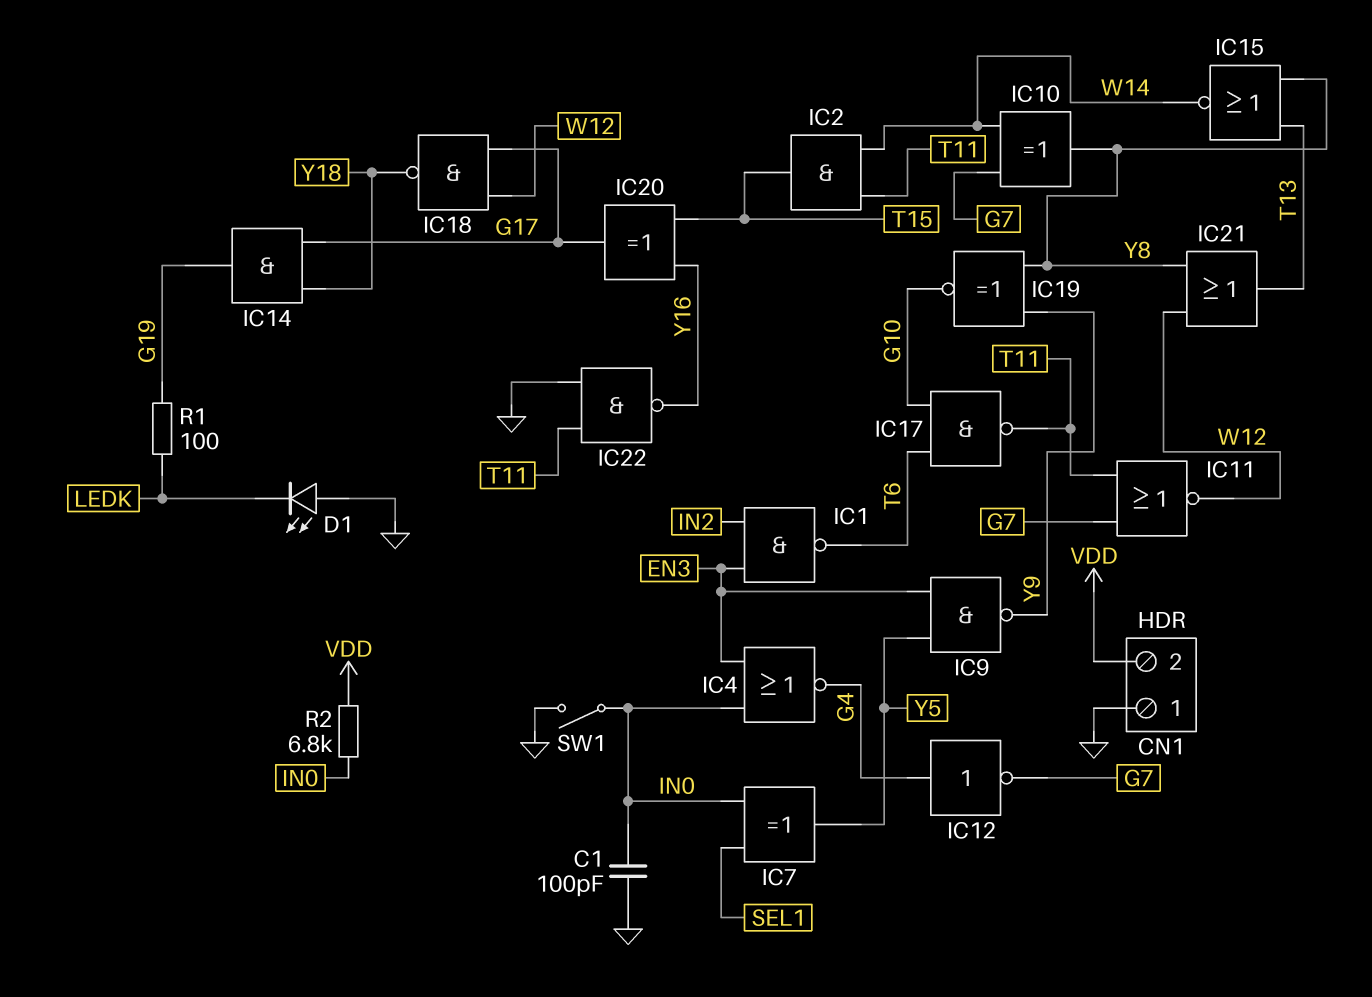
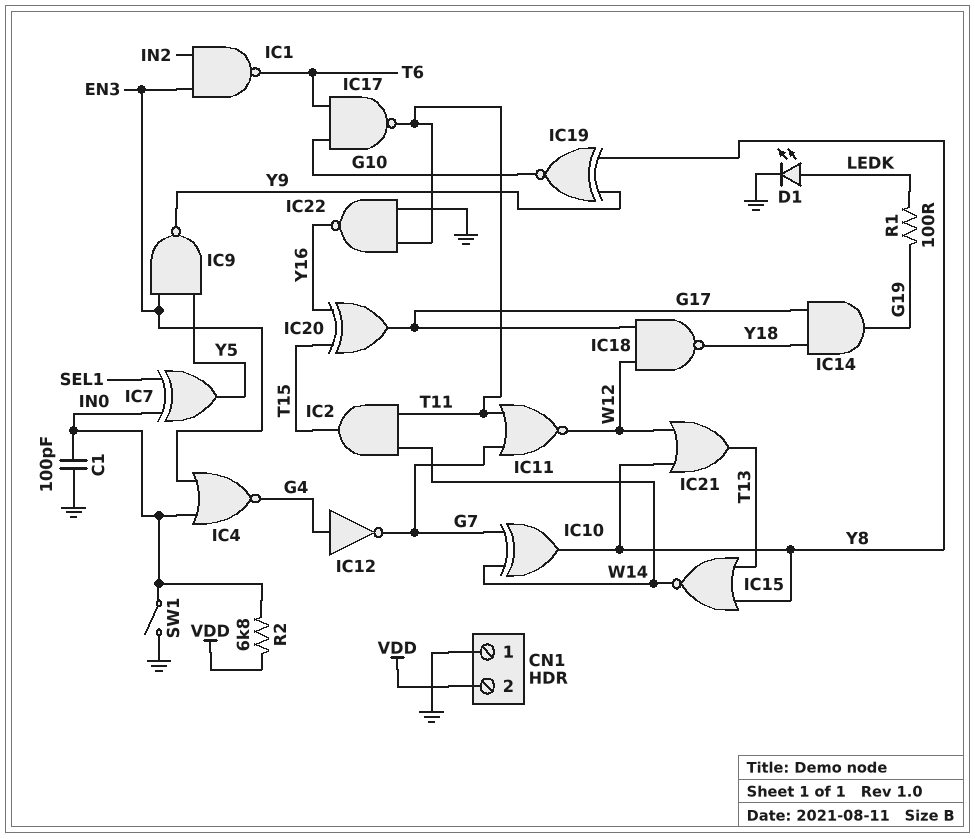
D1: LED (A GND, K LEDK) -> LED (A LEDK, K GND)

